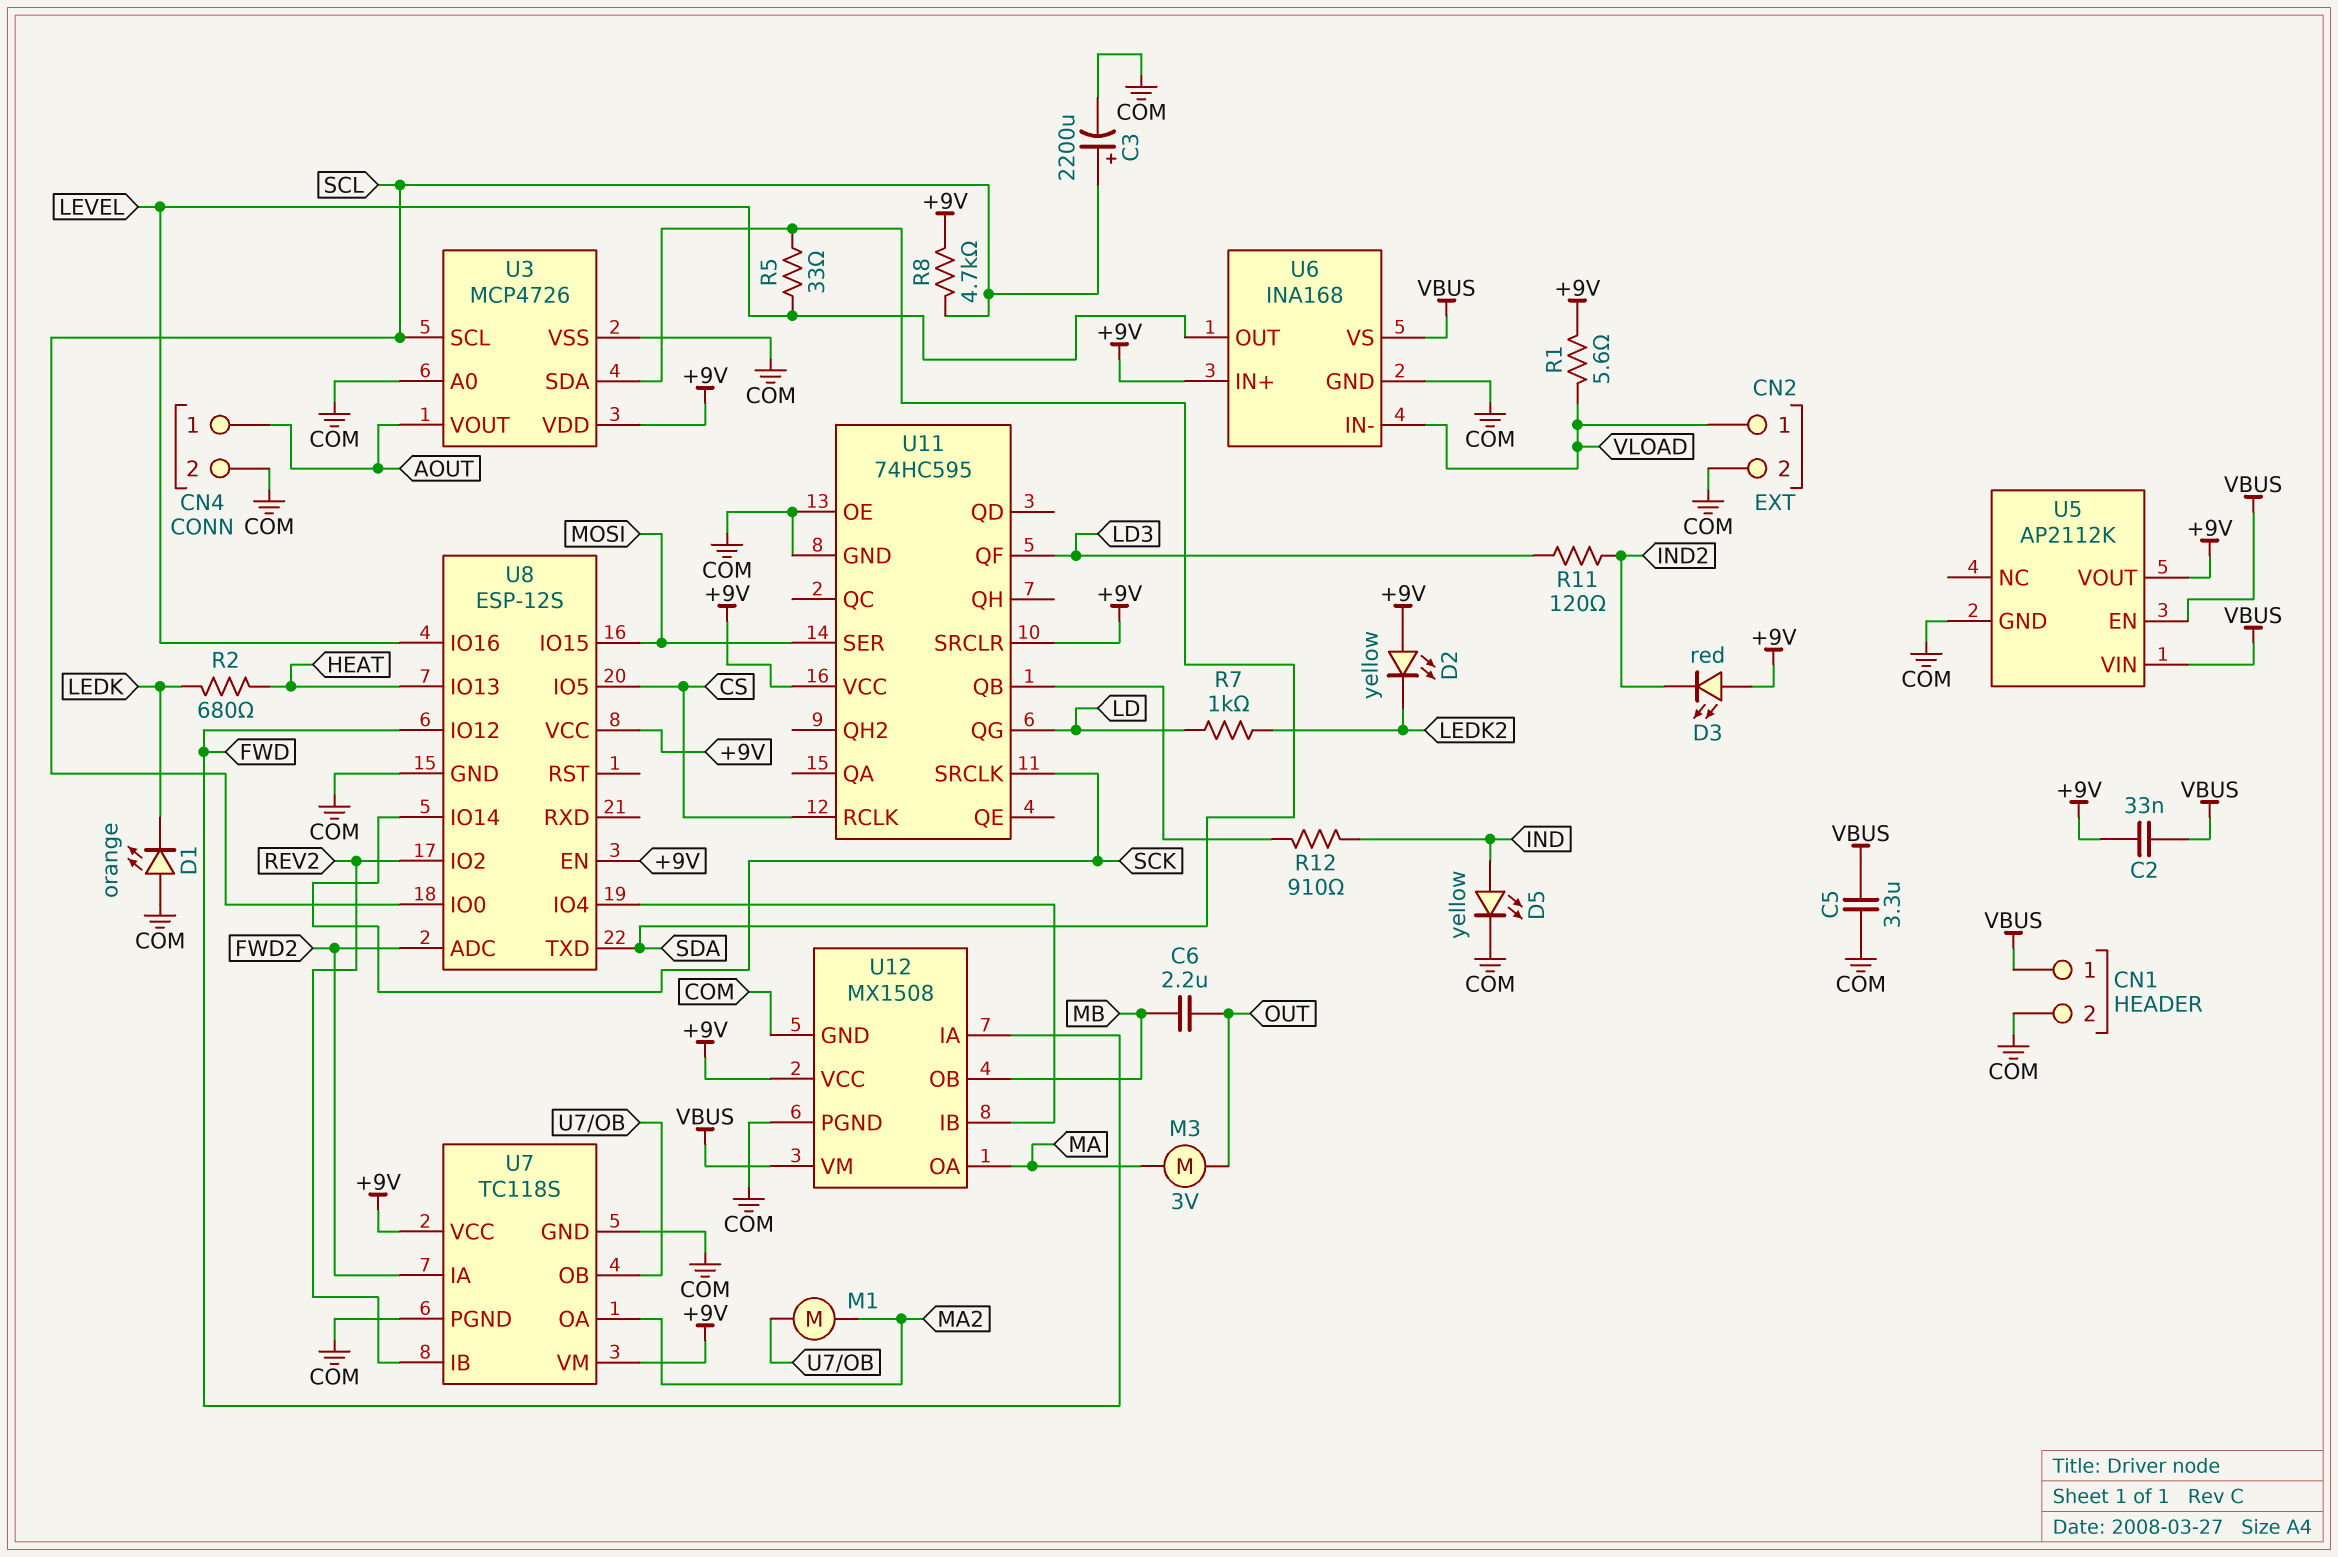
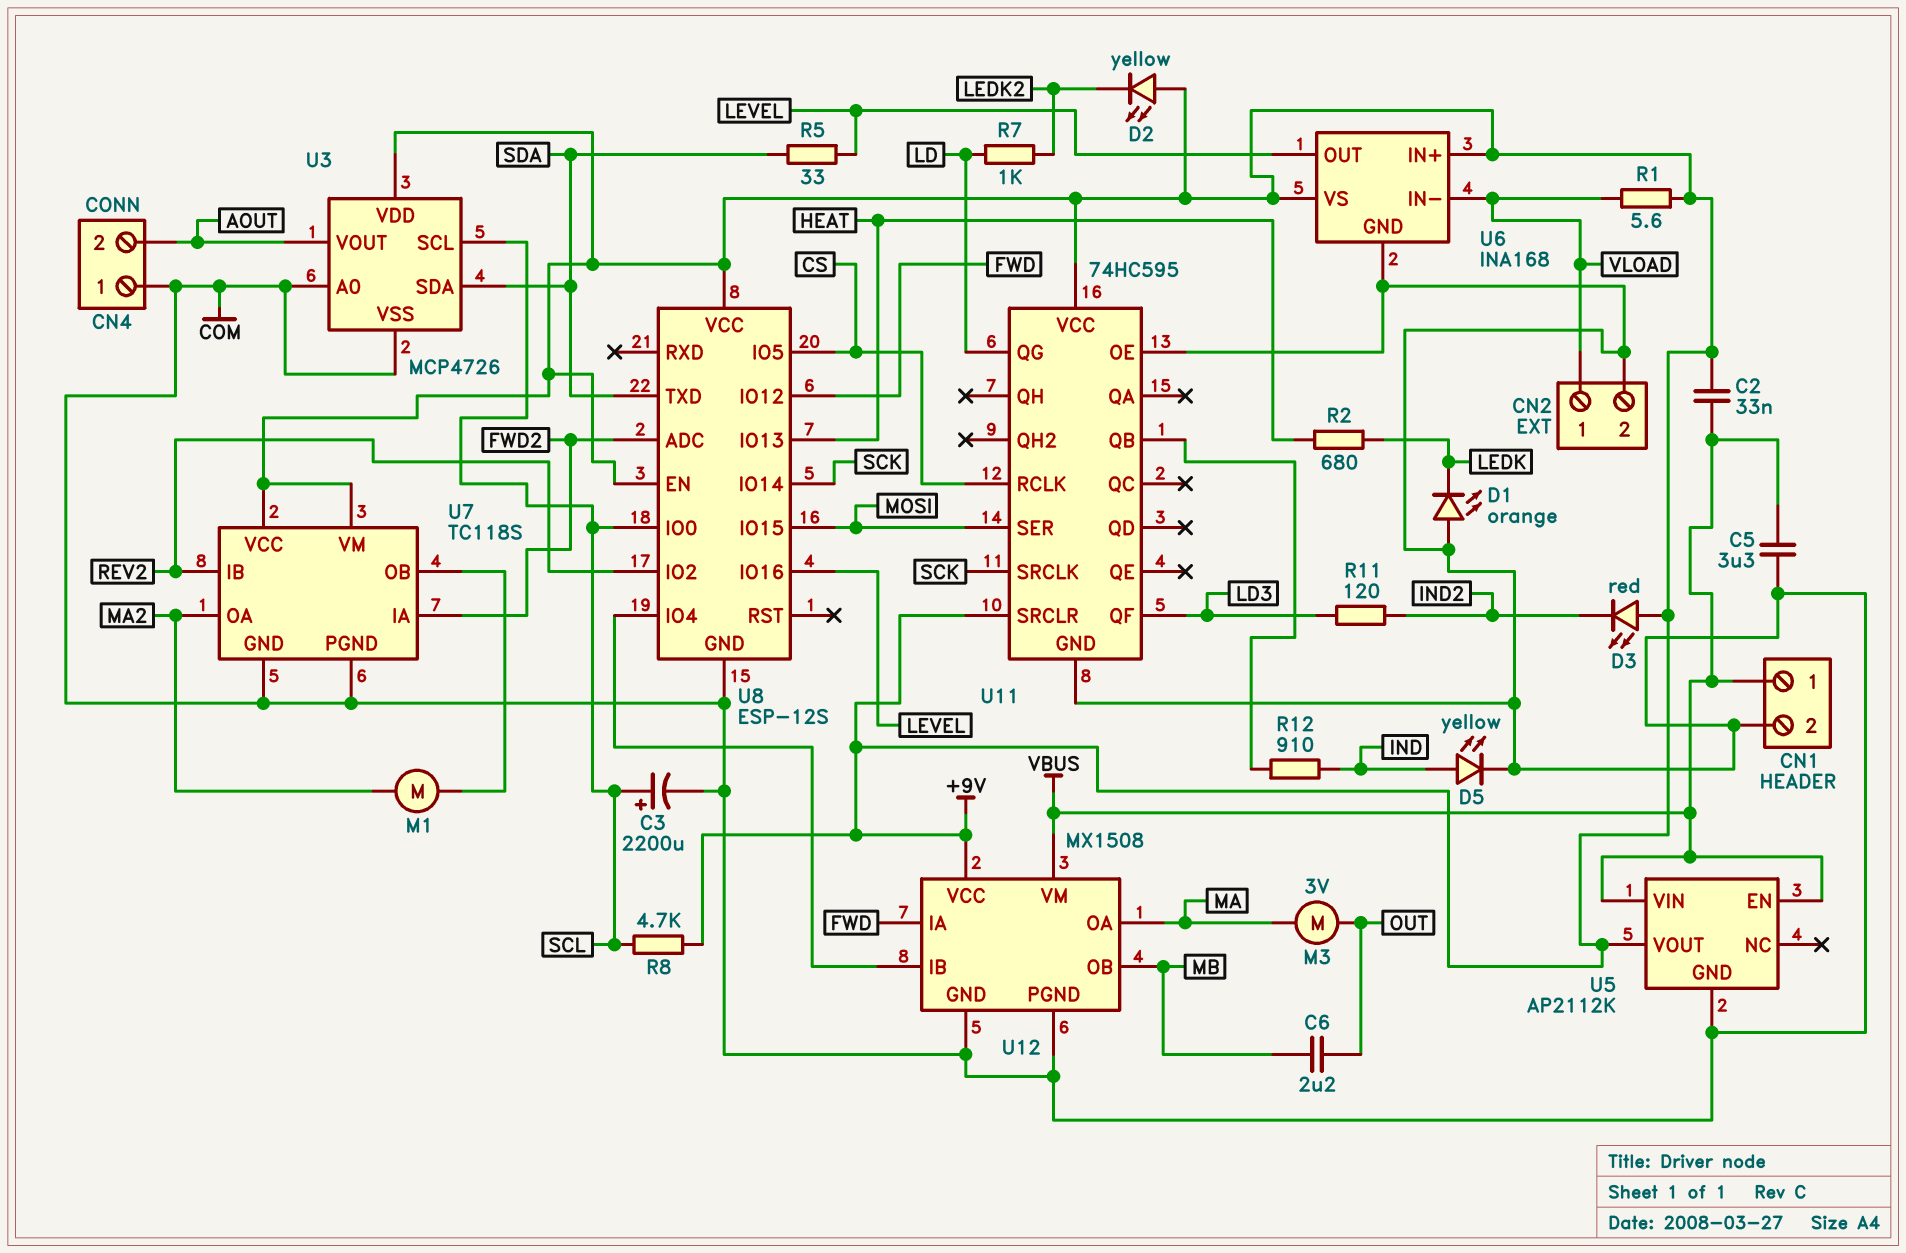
CN4 pin 1: AOUT -> COM
CN4 pin 2: COM -> AOUT
U6 pin VS: VBUS -> +9V

